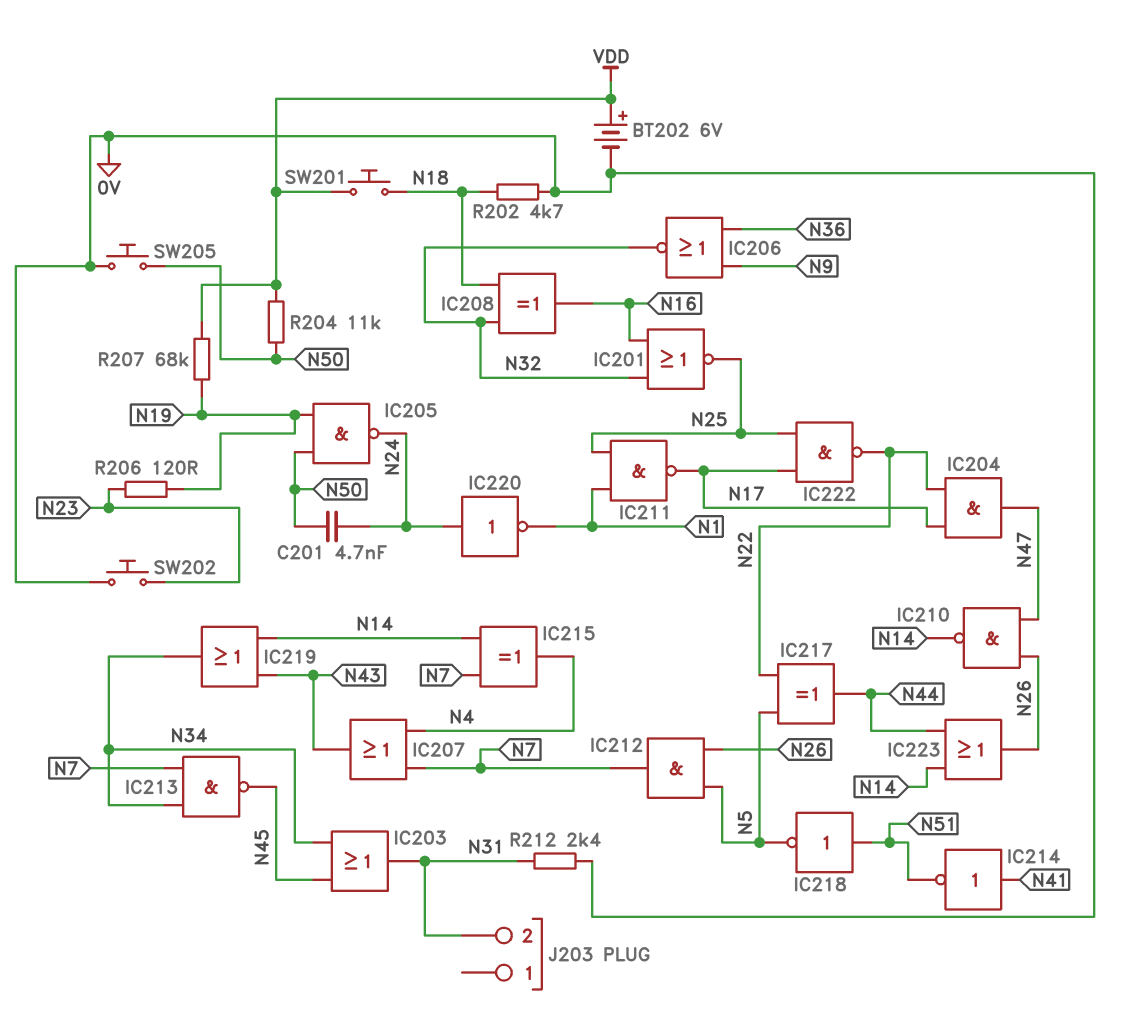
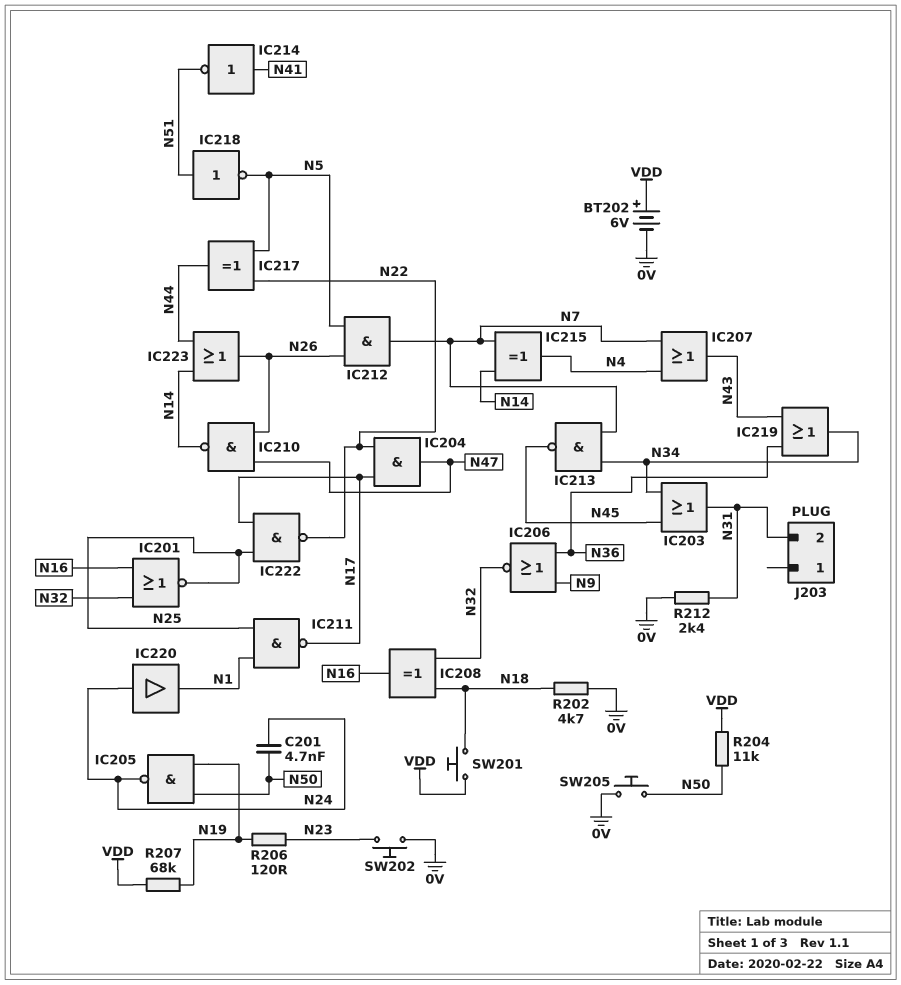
IC219: OR (in N14, in N43, out N34) -> OR (in N36, in N43, out N34)
IC220: NOT (in N24, out N1) -> buffer (in N24, out N1)

